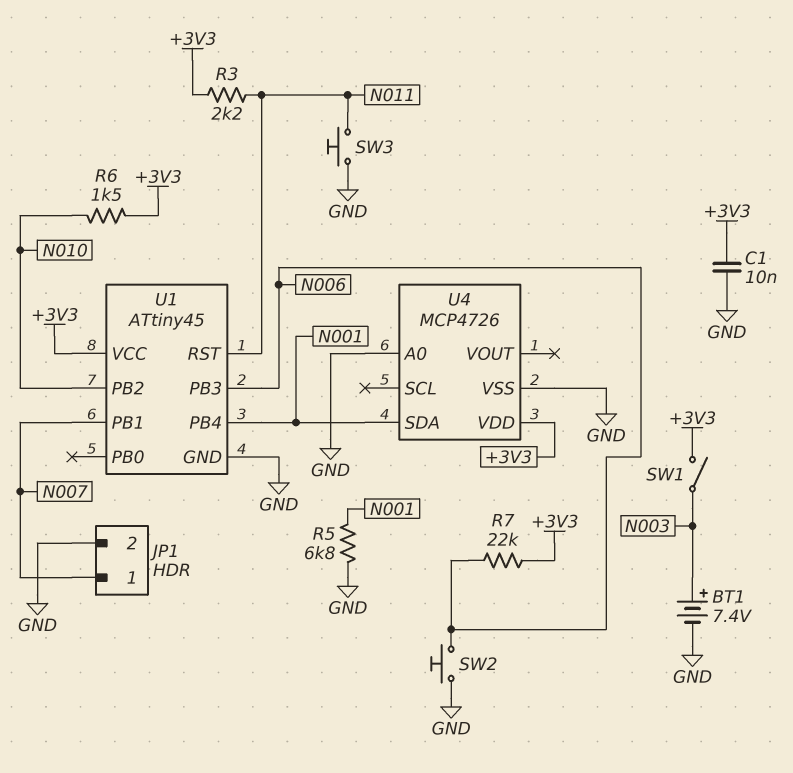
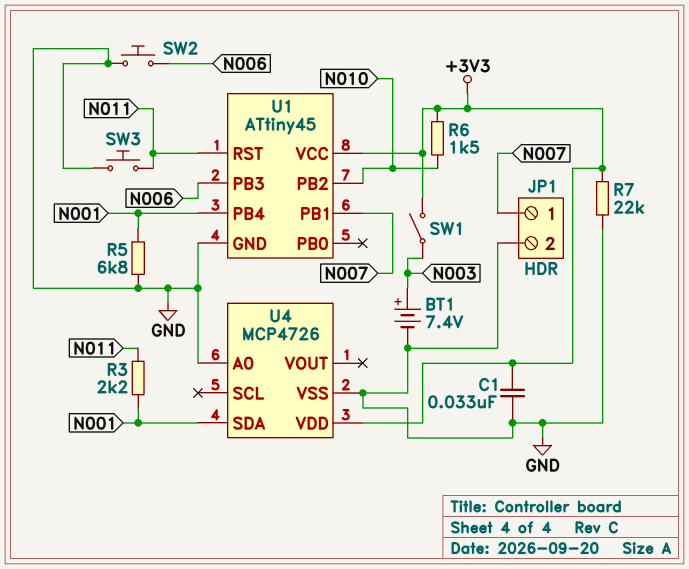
C1: 10nF (+3V3, GND) -> 33nF (+3V3, GND)
R3: 2.2k (+3V3, N011) -> 2.2k (N001, N011)
R7: 22k (+3V3, N006) -> 22k (+3V3, GND)

